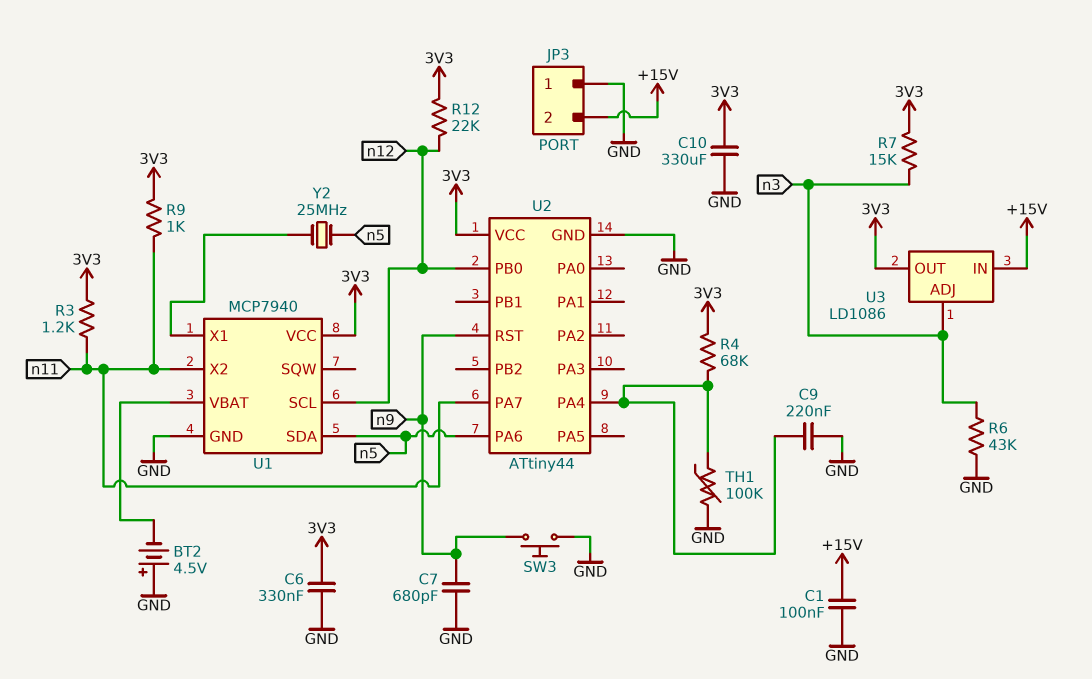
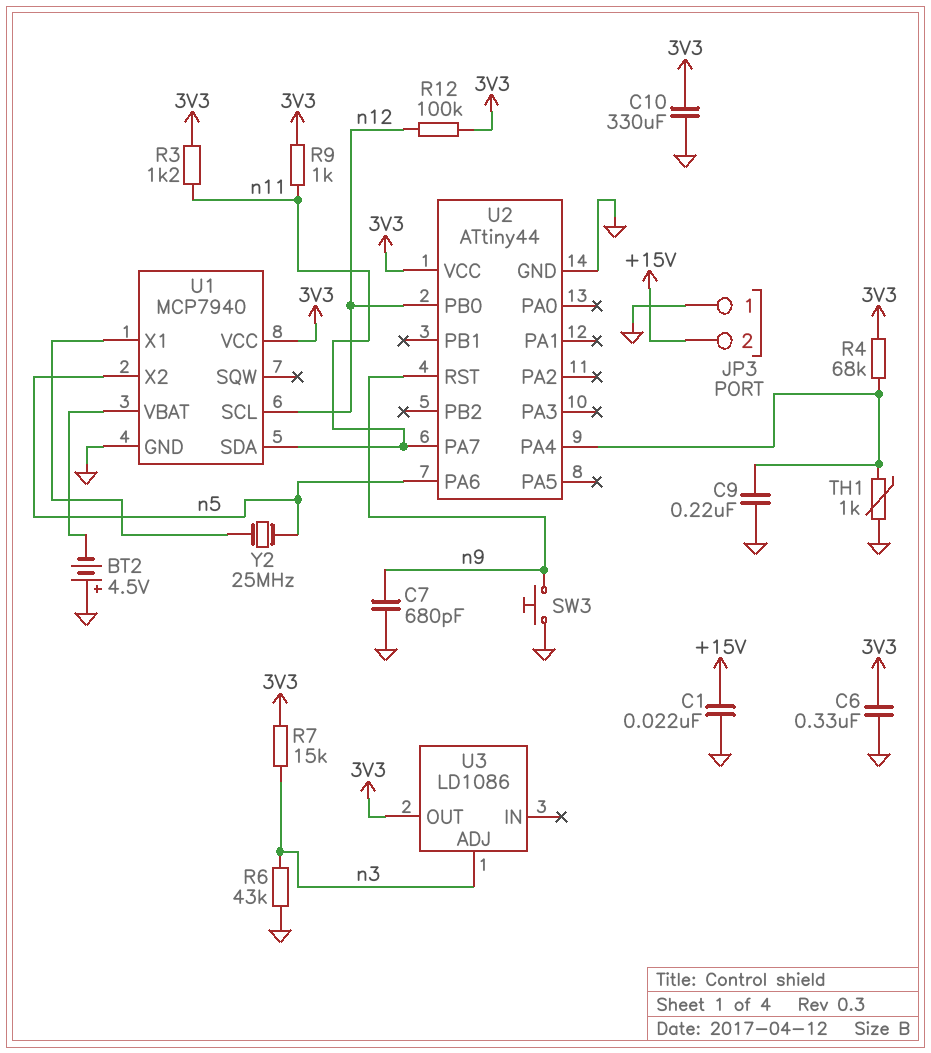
C1: 100nF (+15V, GND) -> 22nF (+15V, GND)
R12: 22k (3V3, n12) -> 100k (3V3, n12)
TH1: 100k (GND, U2/PA4) -> 1k (GND, U2/PA4)
U1 pin SDA: n5 -> n11
U1 pin X2: n11 -> n5
U3 pin IN: +15V -> none

